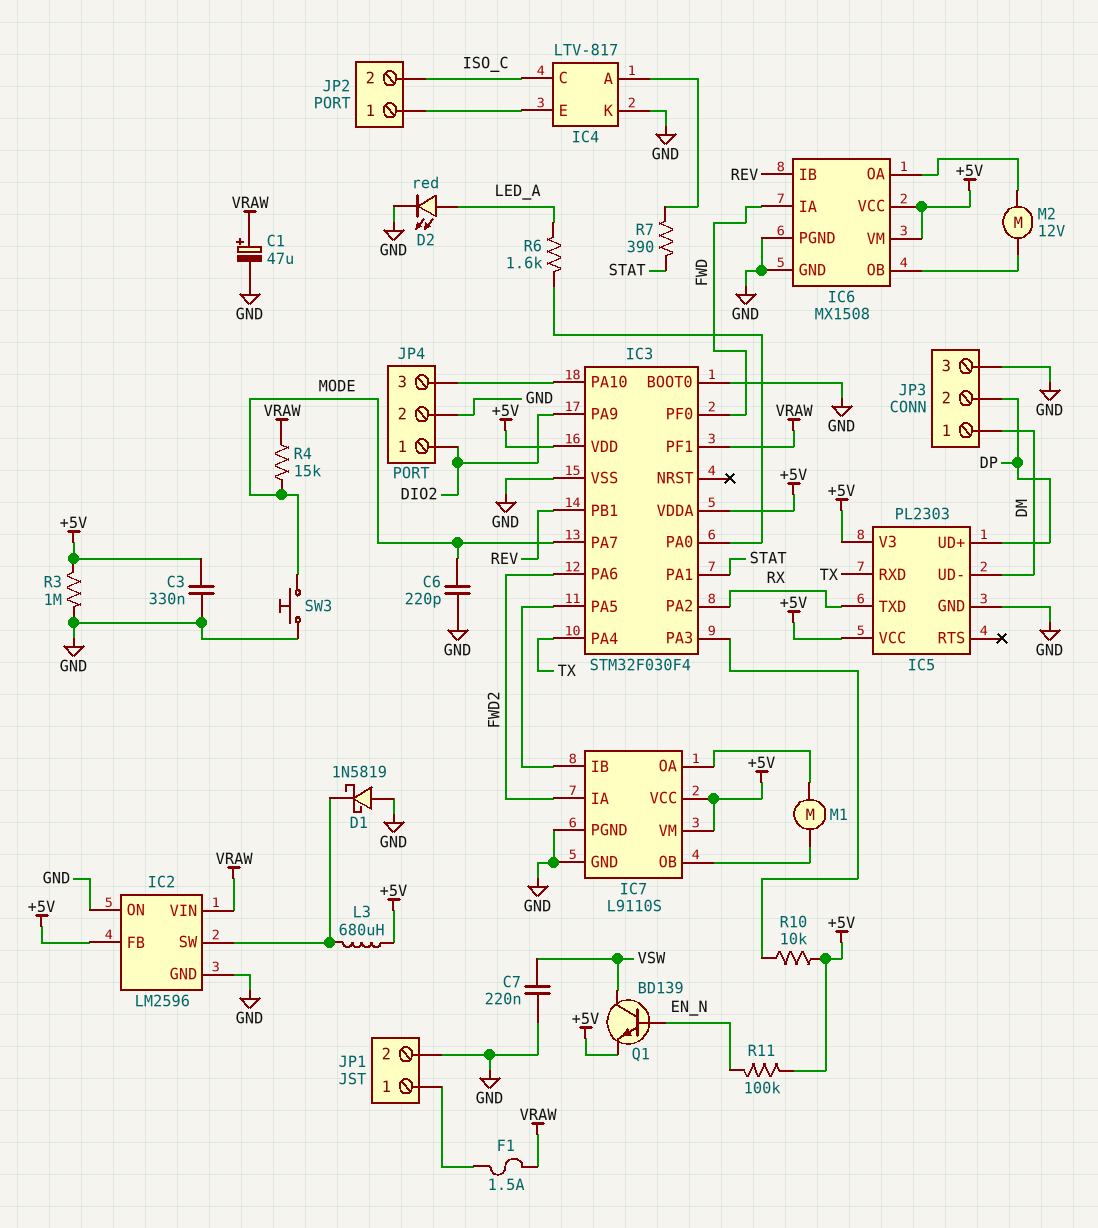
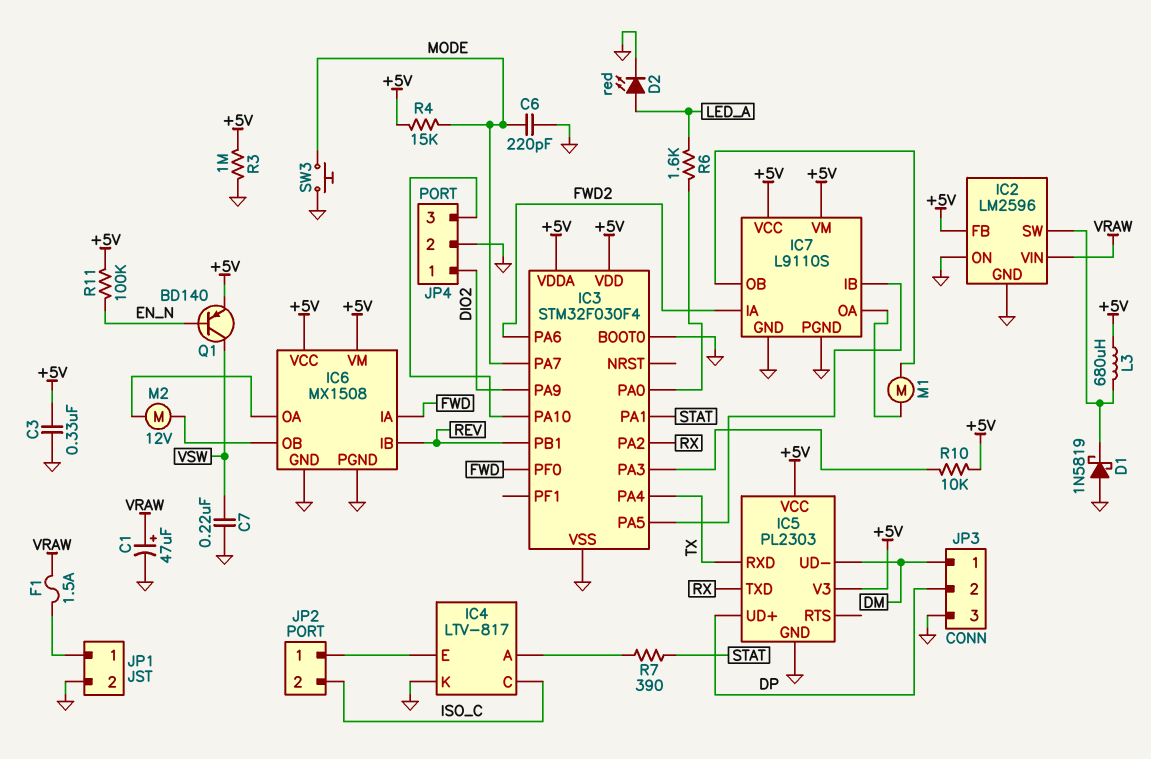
IC3 pin PF1: VRAW -> none
Q1: NPN BD139 (B EN_N, C VSW, E +5V) -> PNP BD140 (B EN_N, C VSW, E +5V)
R4: 15k (MODE, VRAW) -> 15k (+5V, MODE)

